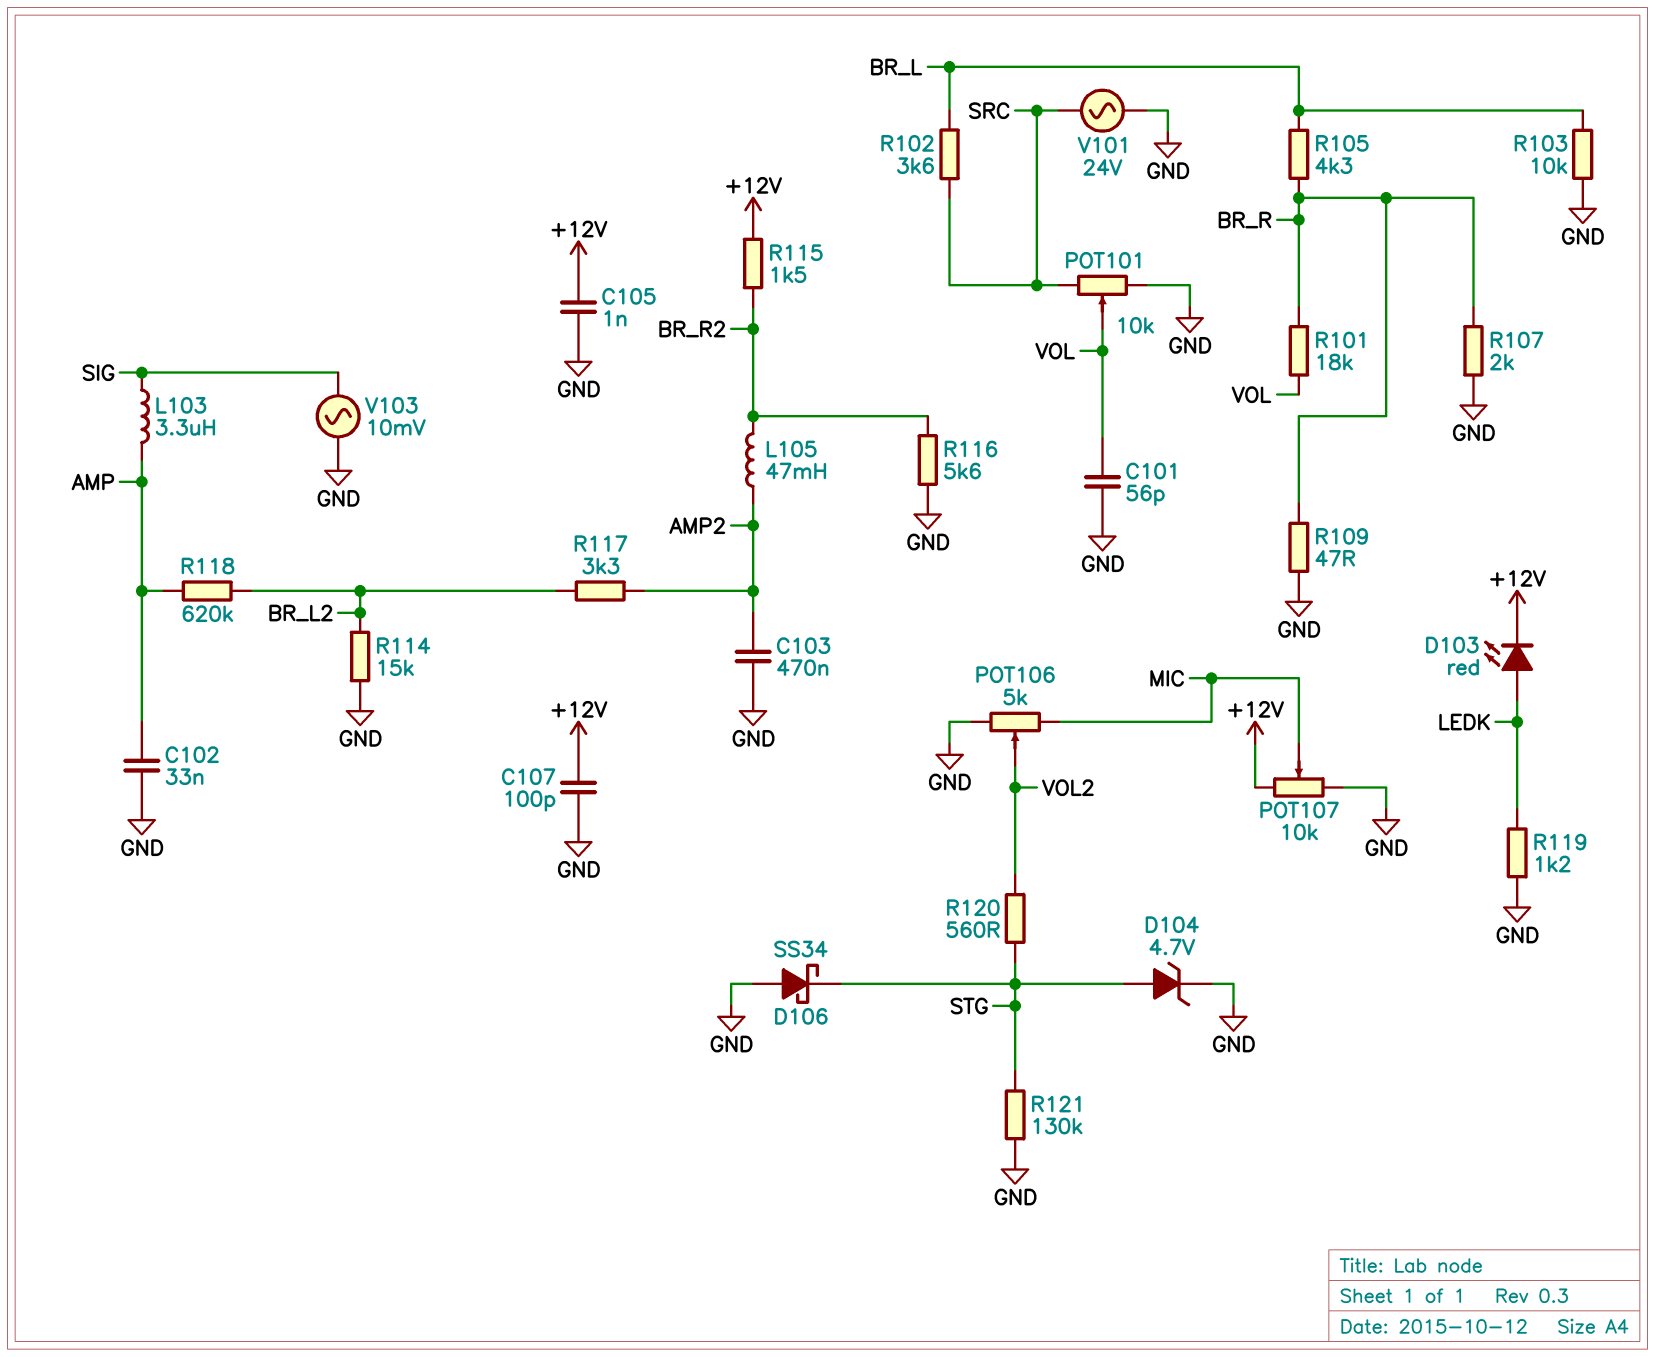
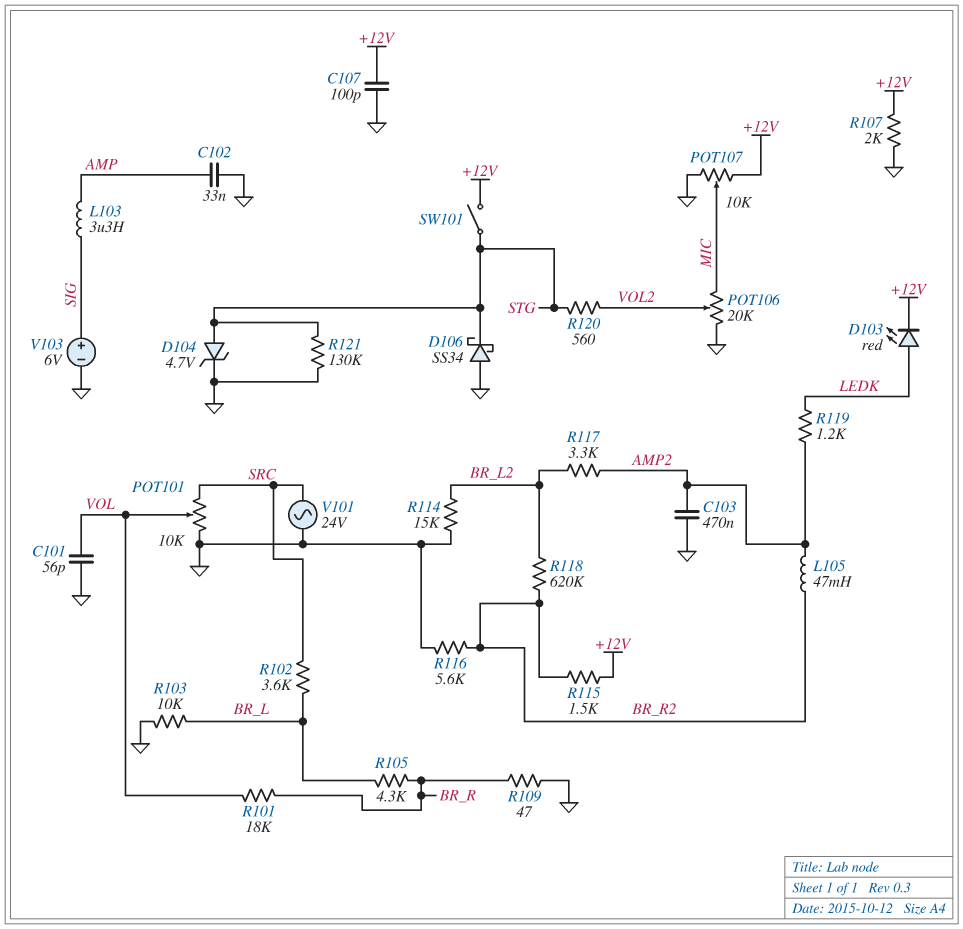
C105: 1nF (+12V, GND) -> none
POT106: 5k (GND, MIC, wiper VOL2) -> 20k (GND, MIC, wiper VOL2)
R107: 2k (BR_R, GND) -> 2k (+12V, GND)
R118: 620k (AMP, BR_L2) -> 620k (BR_L2, BR_R2)
R119: 1.2k (GND, LEDK) -> 1.2k (AMP2, LEDK)
SW101: none -> switch (+12V, STG)
V103: AC 10mV (GND, SIG) -> 6V (plus SIG, minus GND)

